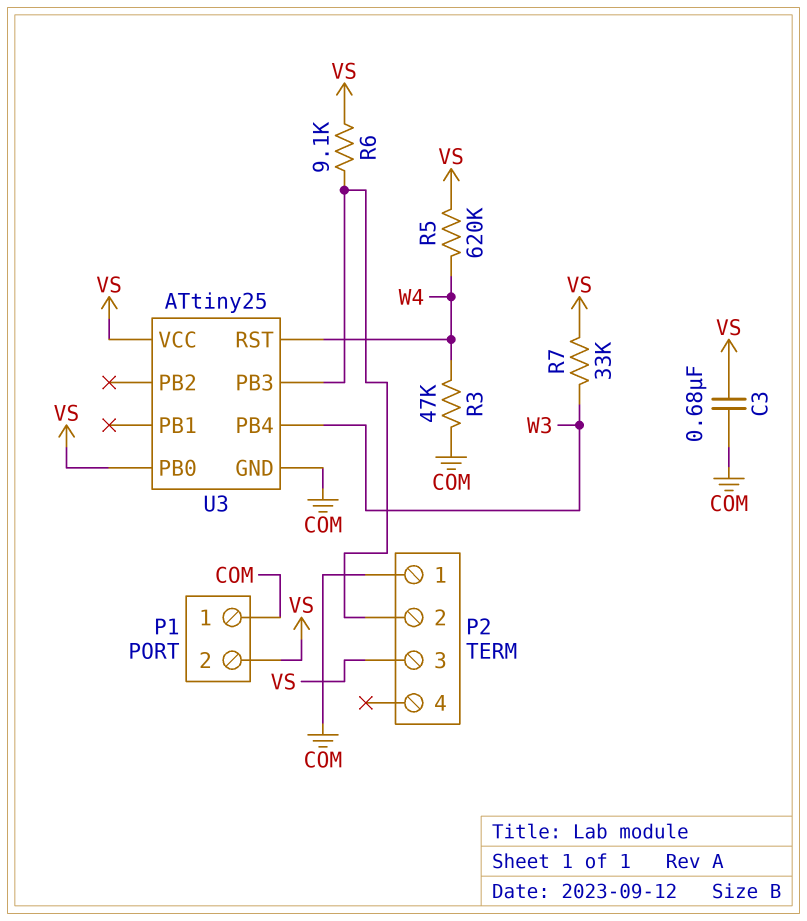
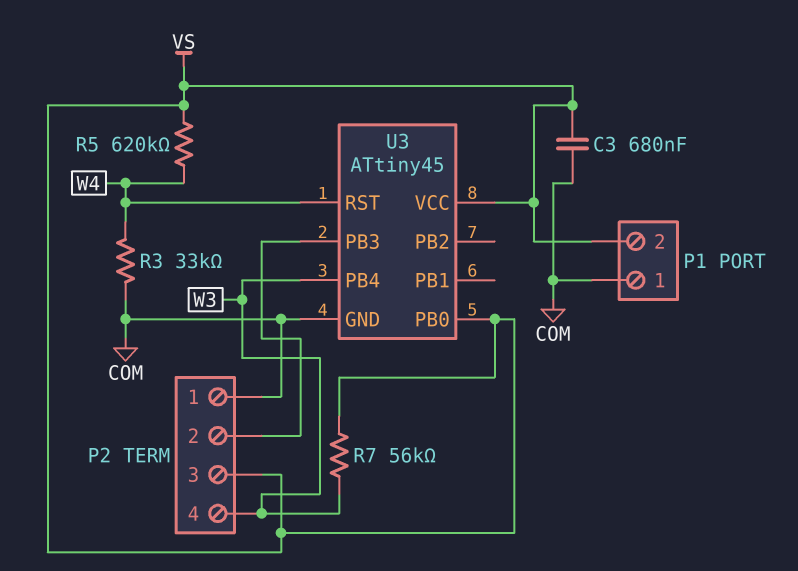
P2 pin 4: none -> W3
R3: 47k (COM, W4) -> 33k (COM, W4)
R6: 9.1k (P2/2, VS) -> none
R7: 33k (VS, W3) -> 56k (VS, W3)
U3: ATtiny25 -> ATtiny45

